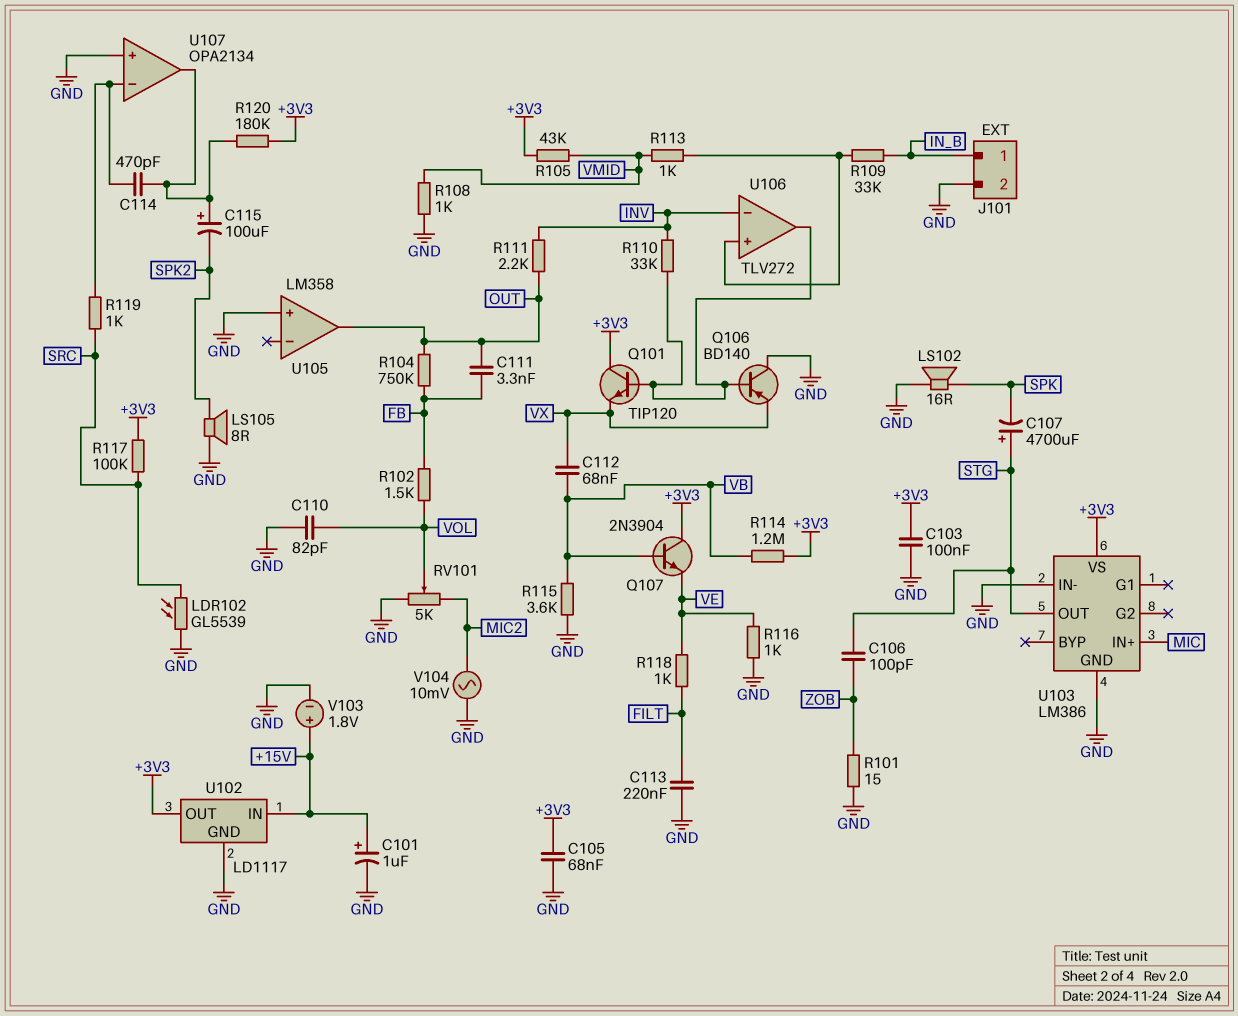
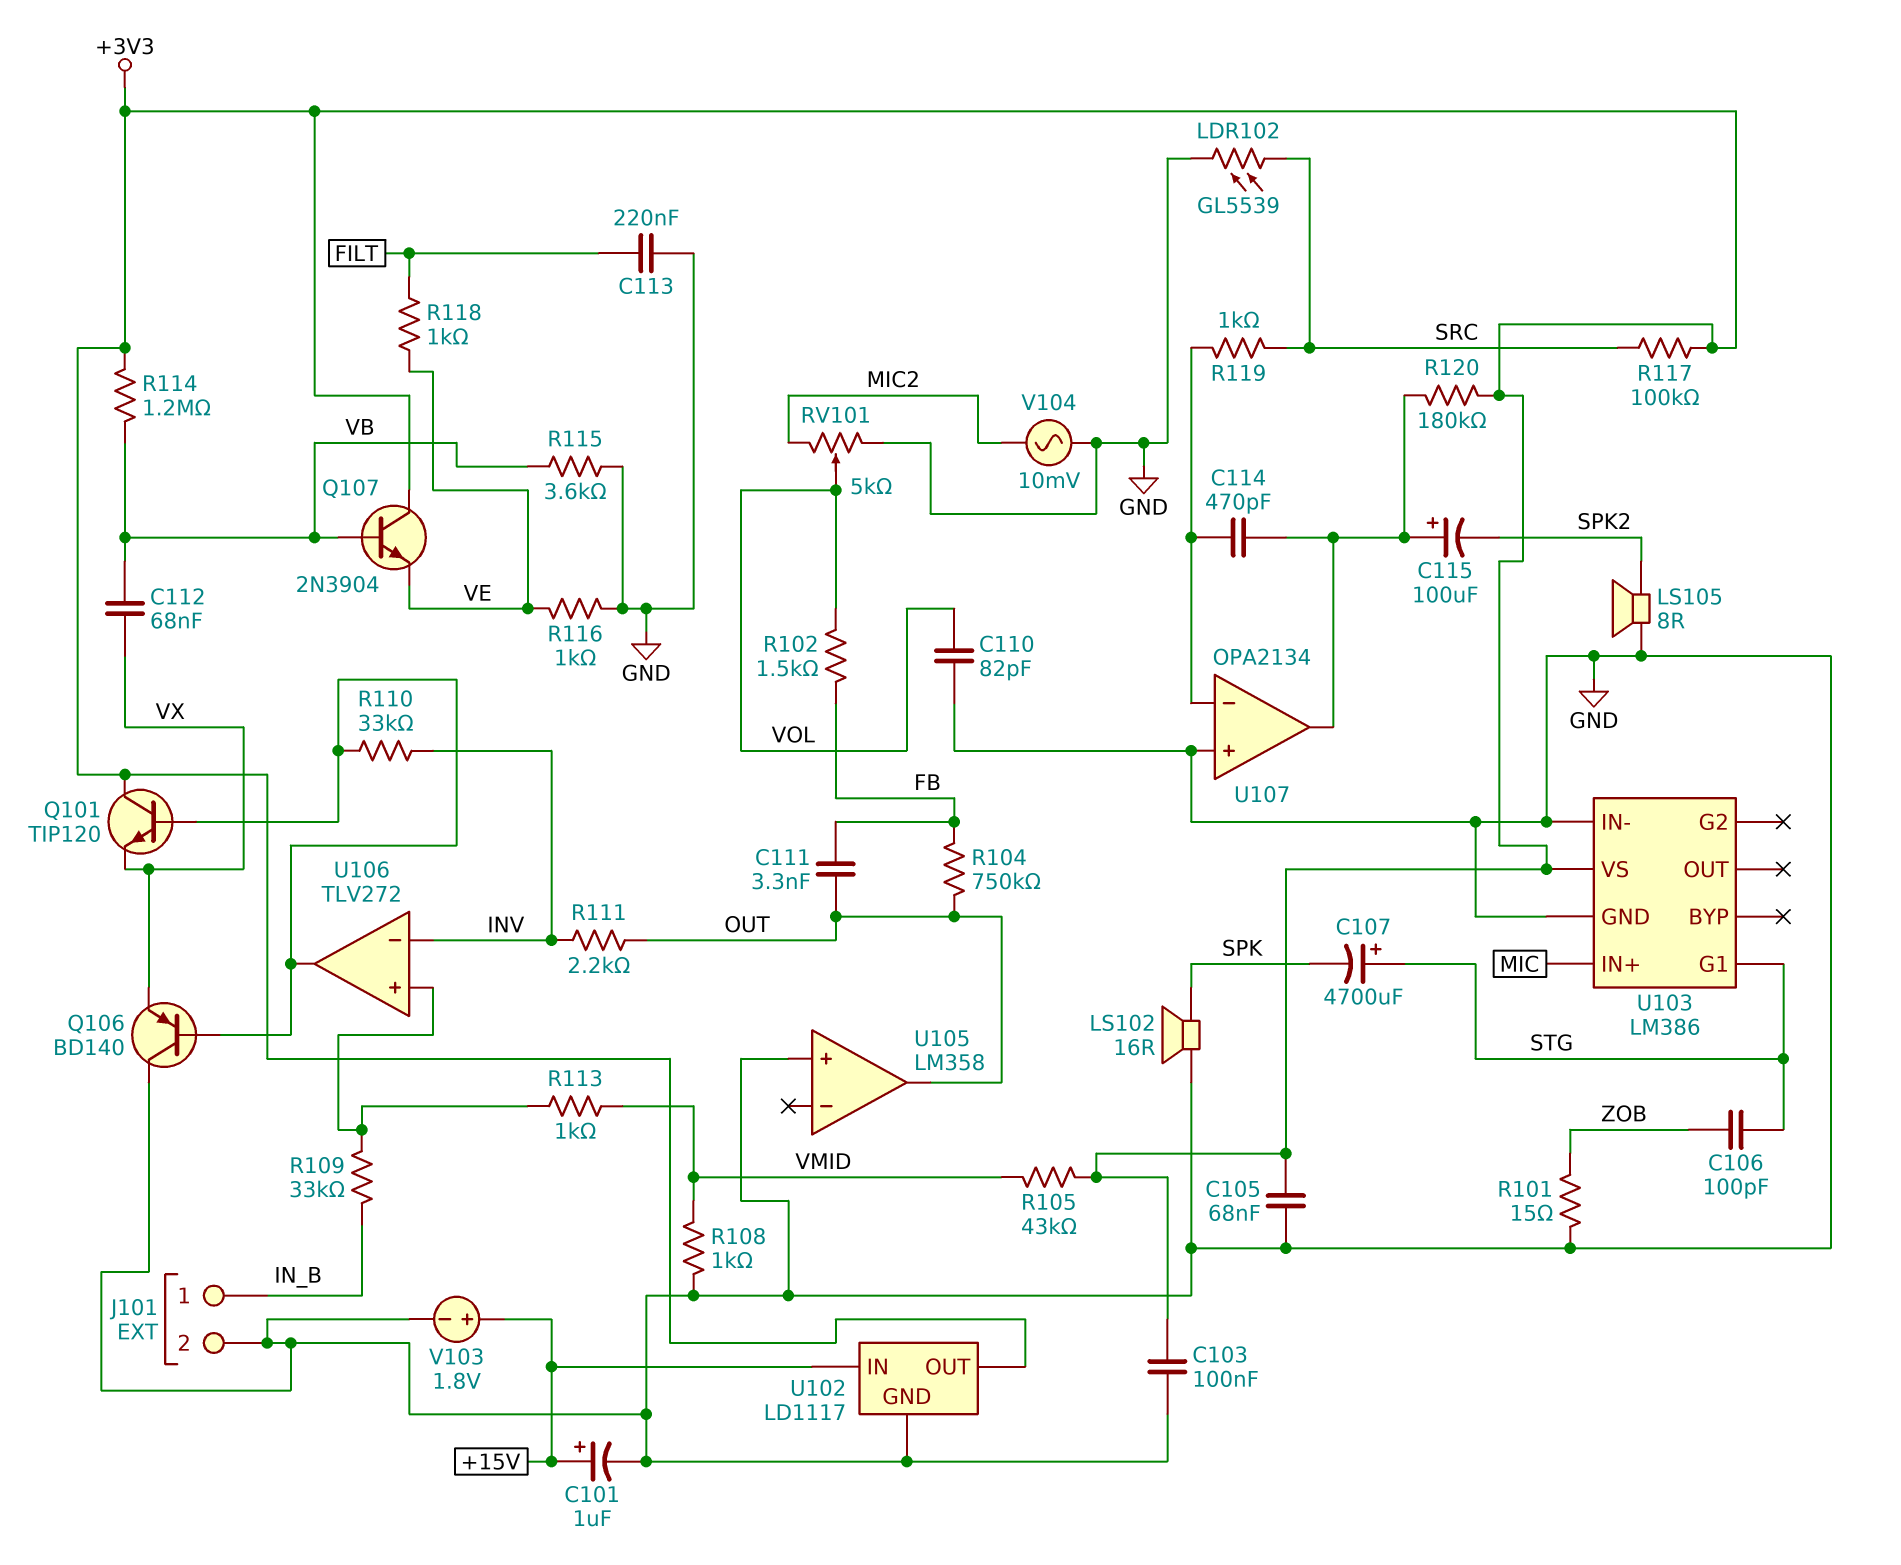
U103 pin G1: none -> STG
U103 pin OUT: STG -> none

